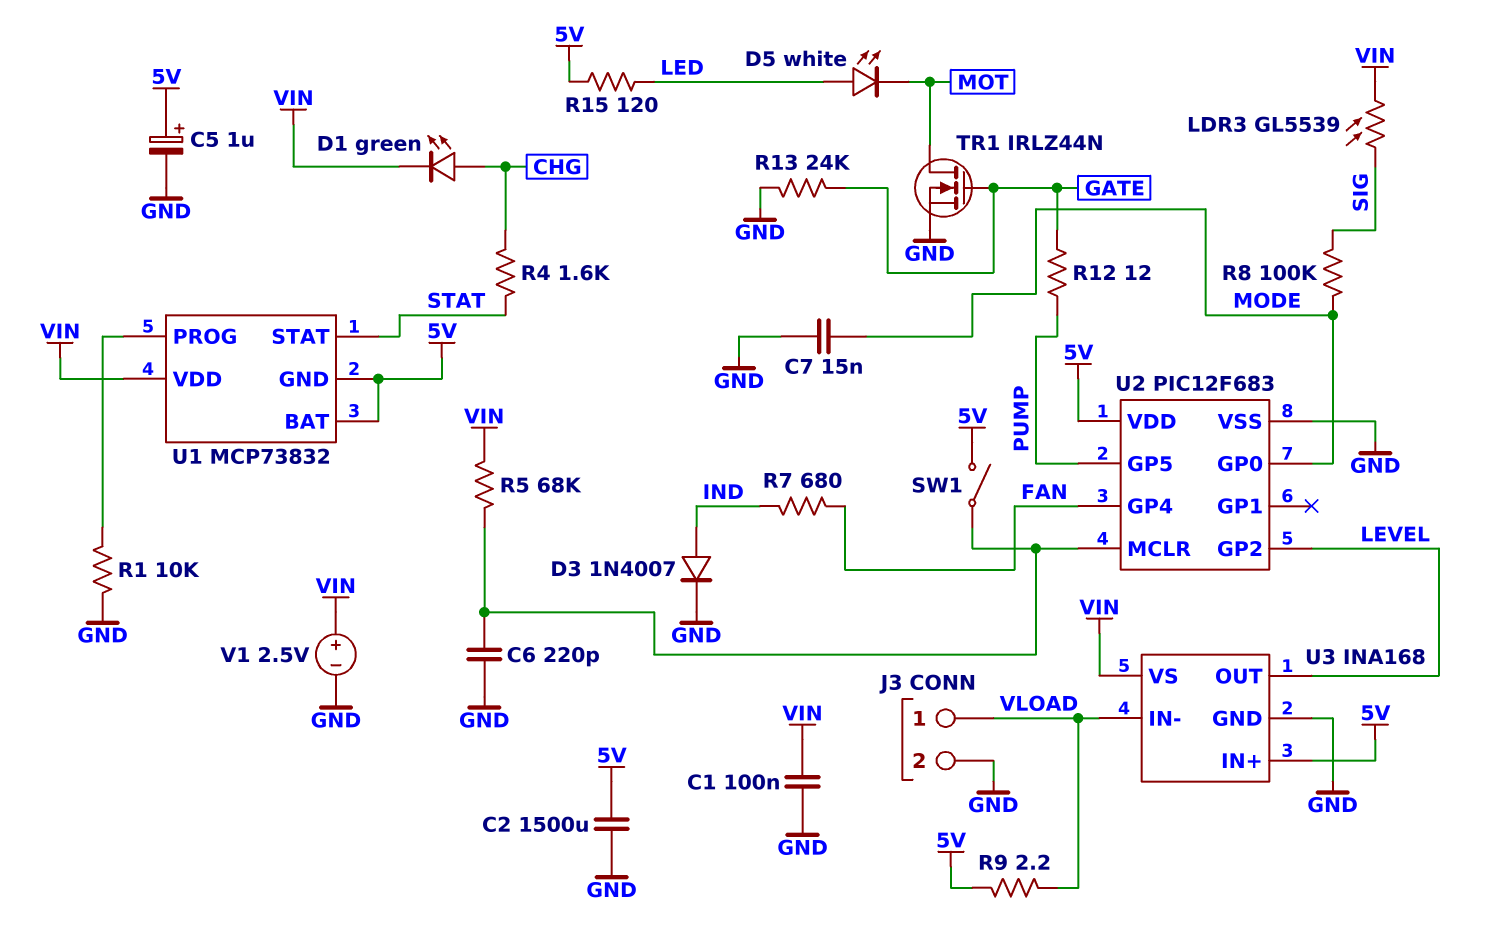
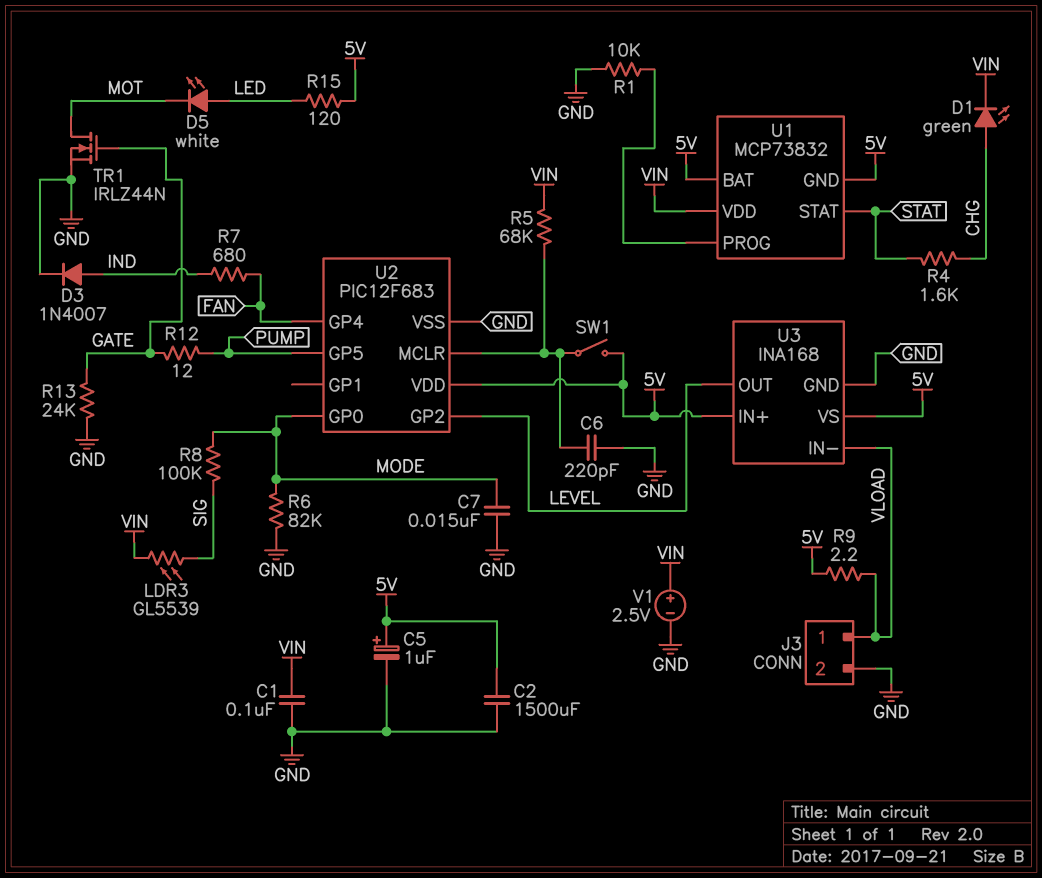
R6: none -> 82k (GND, MODE)
U3 pin VS: VIN -> 5V

